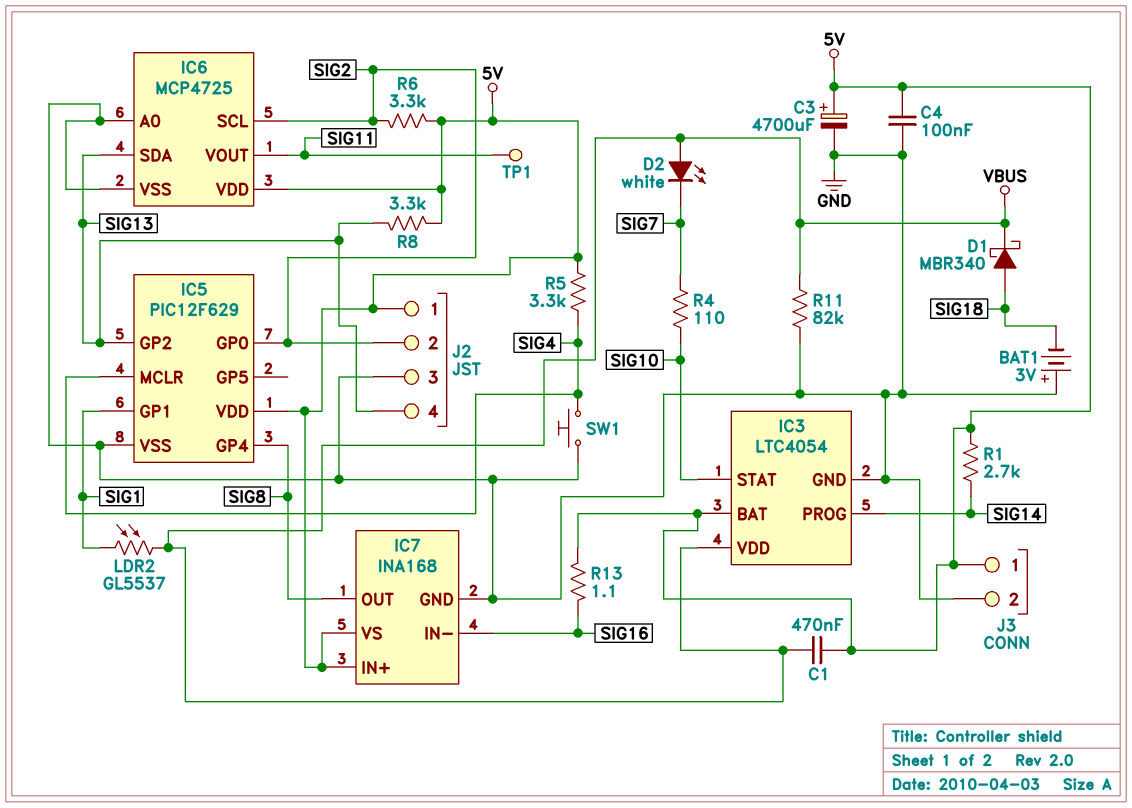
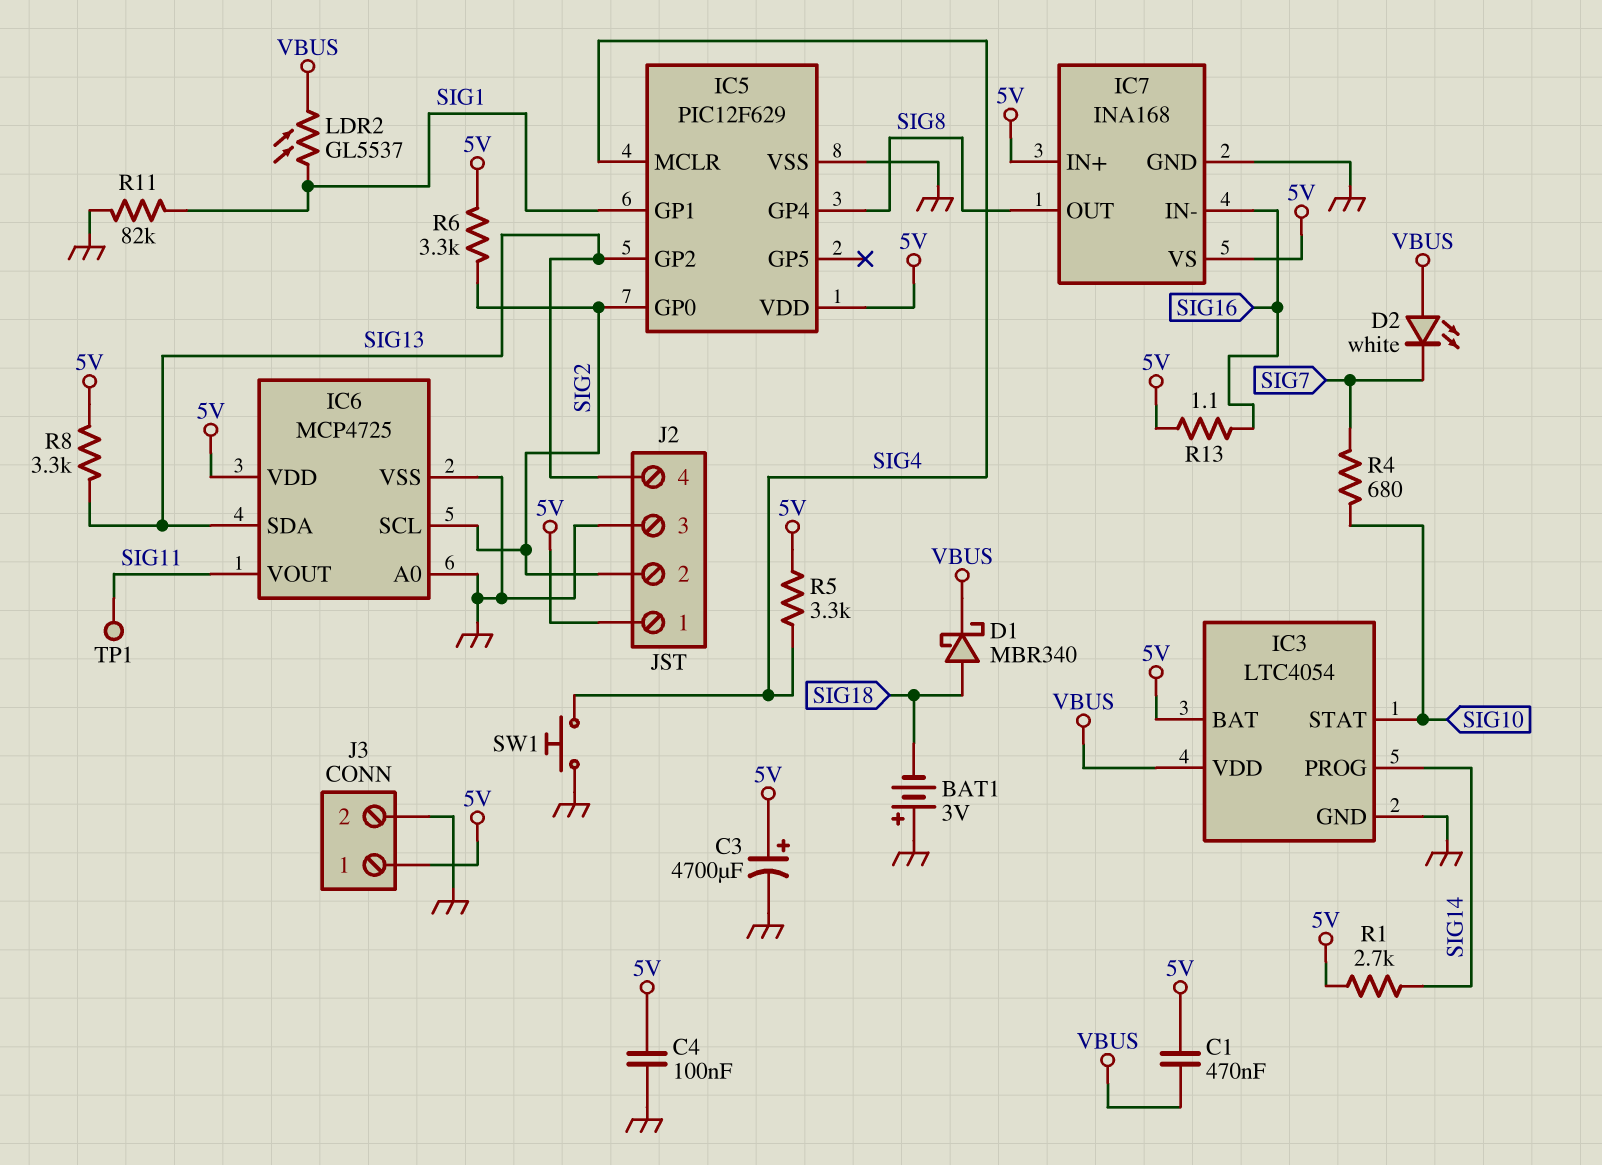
R4: 110 (SIG7, SIG10) -> 680 (SIG7, SIG10)
R11: 82k (GND, VBUS) -> 82k (GND, SIG1)

